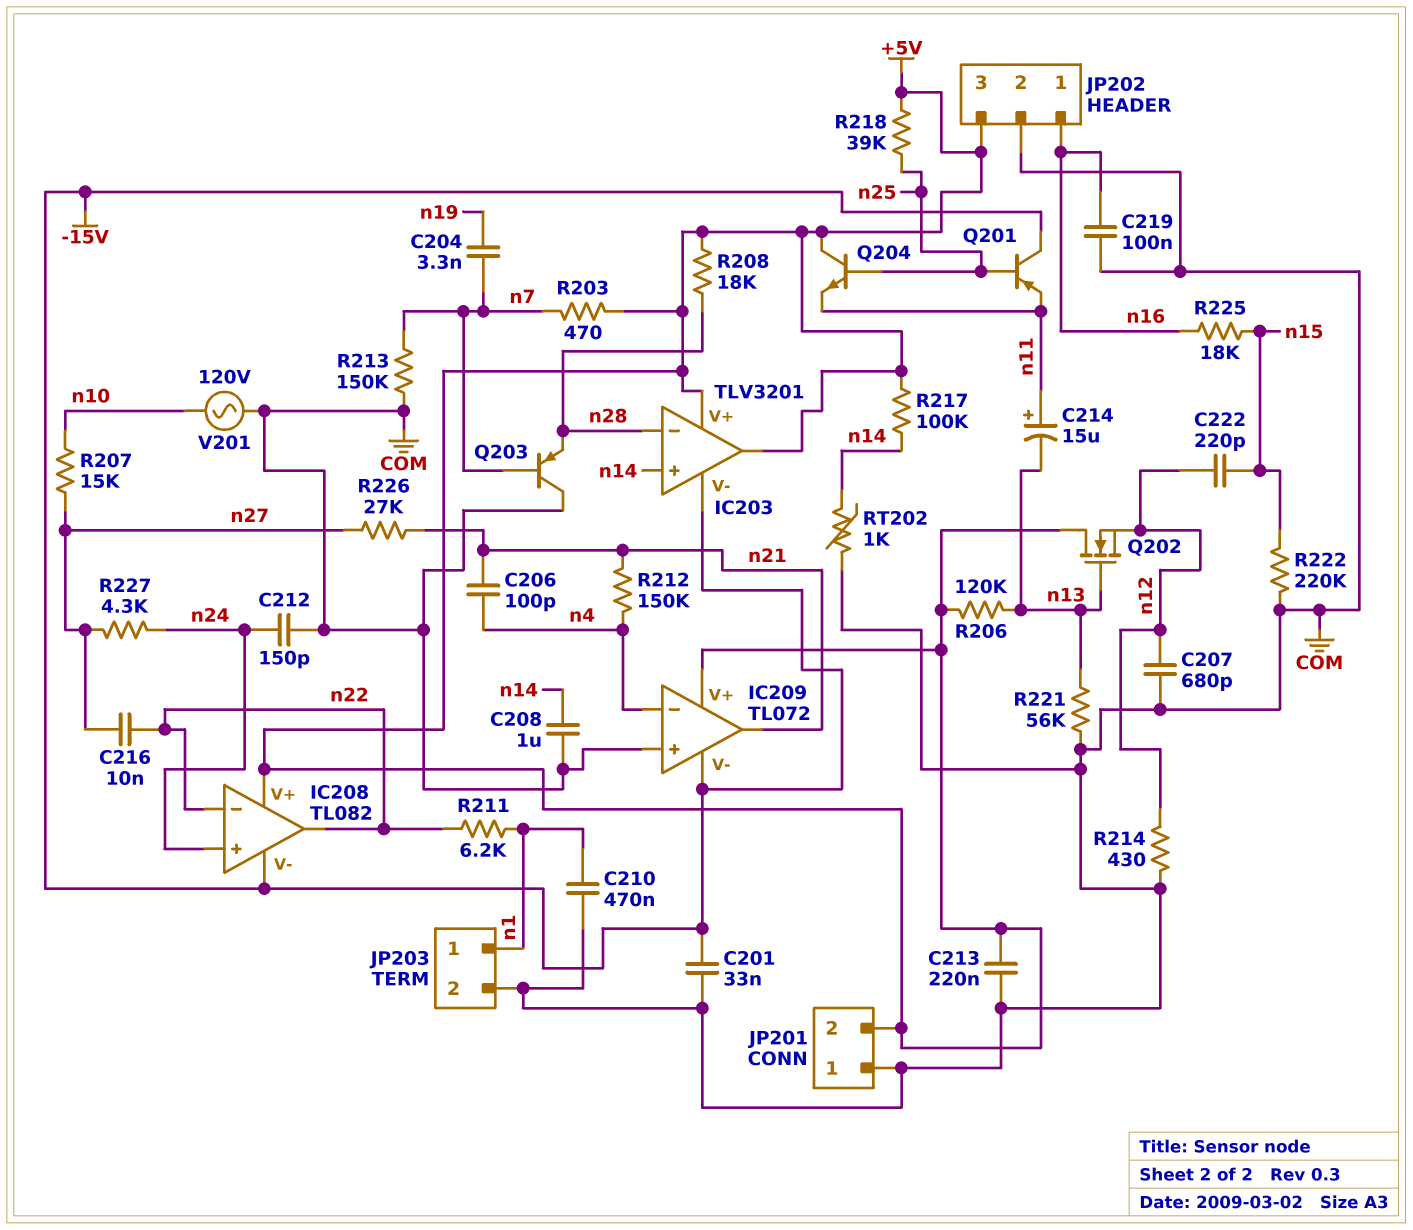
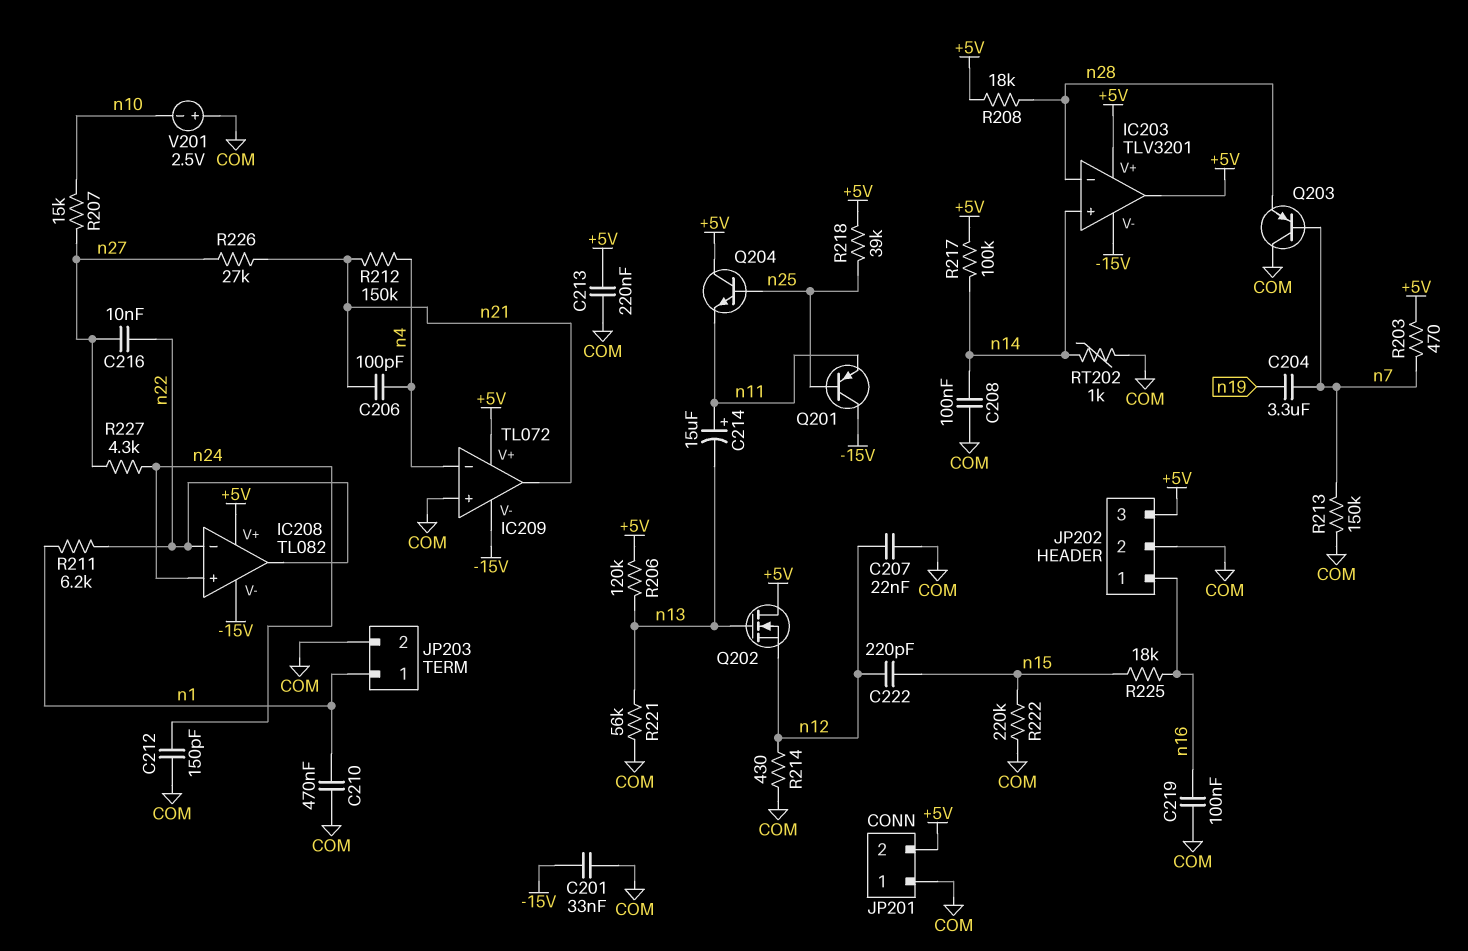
C204: 3.3nF (n7, n19) -> 3.3uF (n7, n19)
C207: 680pF (COM, n12) -> 22nF (COM, n12)
C208: 1uF (COM, n14) -> 100nF (COM, n14)
V201: AC 120V (COM, n10) -> 2.5V (plus COM, minus n10)

